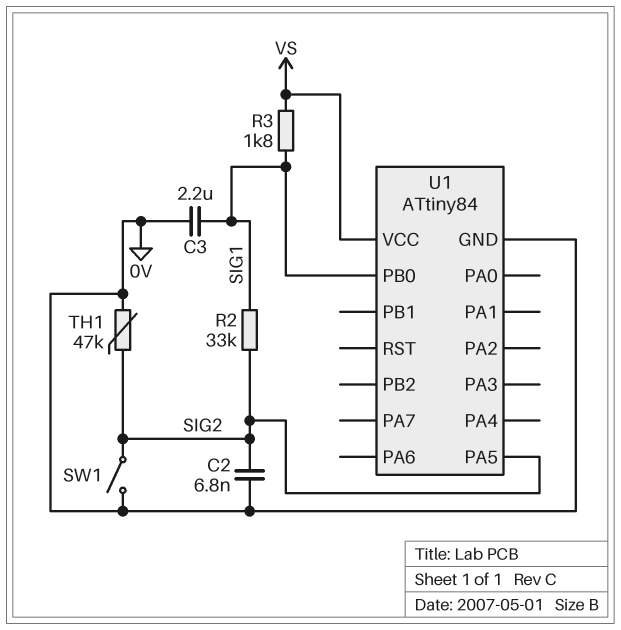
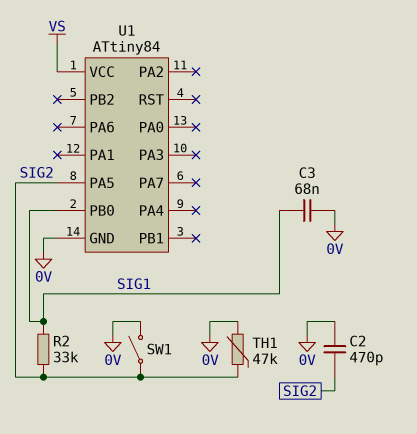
C2: 6.8nF (0V, SIG2) -> 470pF (0V, SIG2)
C3: 2.2uF (0V, SIG1) -> 68nF (0V, SIG1)
R3: 1.8k (SIG1, VS) -> none

